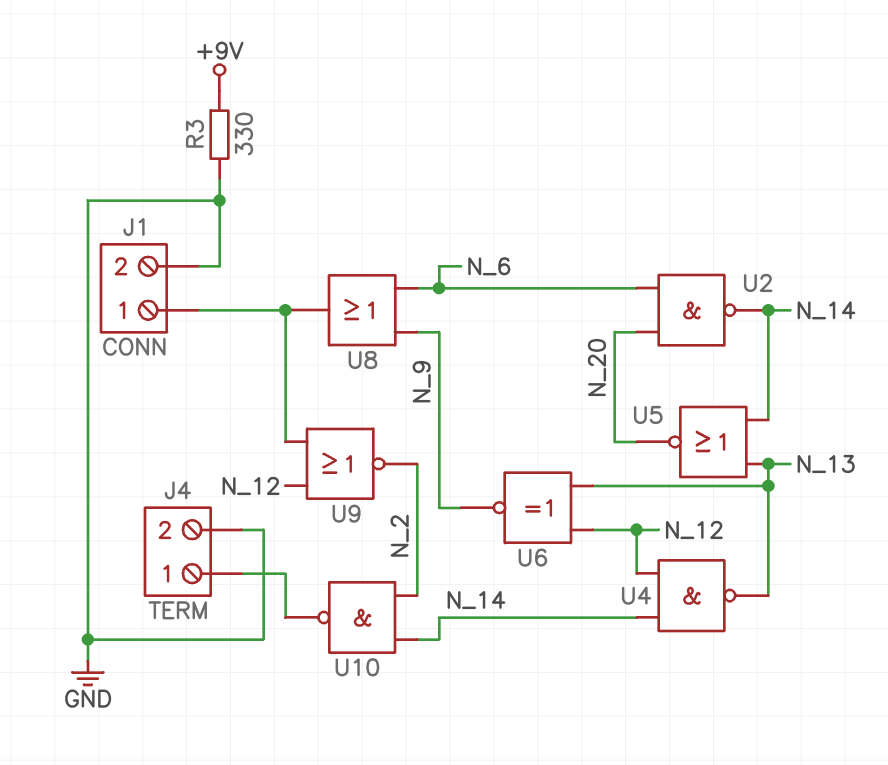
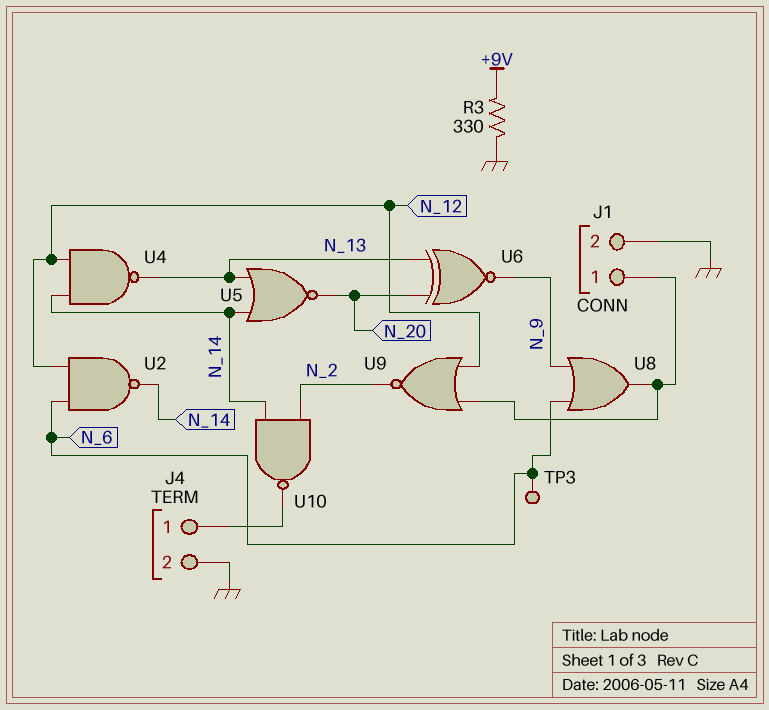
TP3: none -> test point (N_6)
U2: NAND (in N_6, in N_20, out N_14) -> NAND (in N_6, in N_12, out N_14)
U6: XNOR (in N_12, in N_13, out N_9) -> XNOR (in N_13, in N_20, out N_9)

